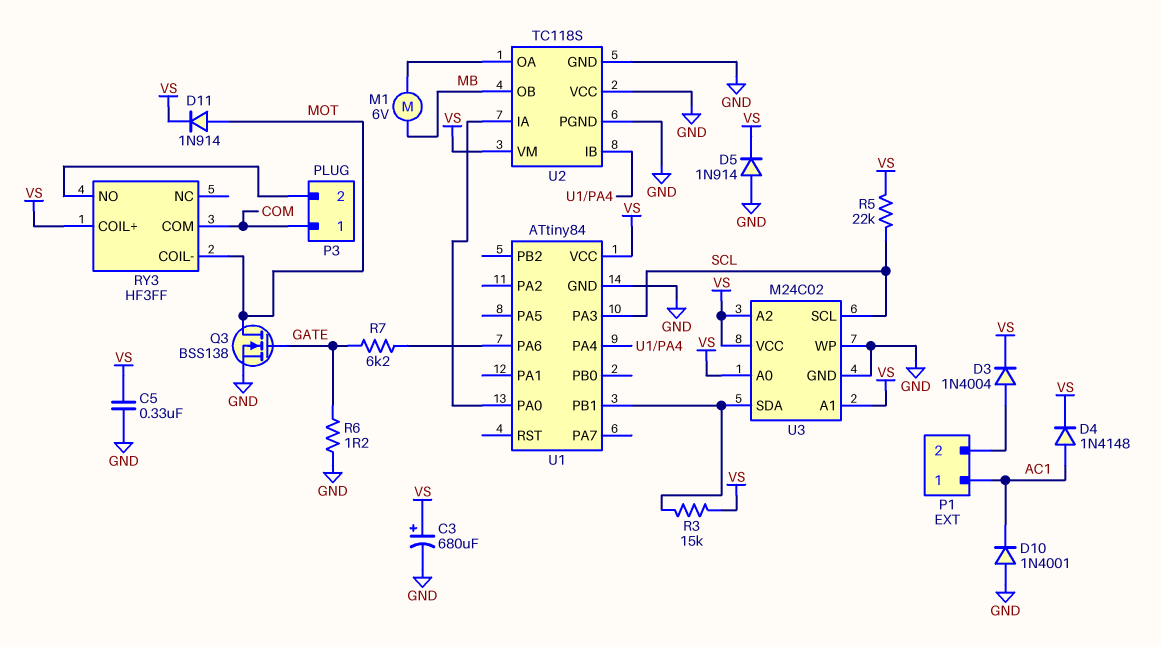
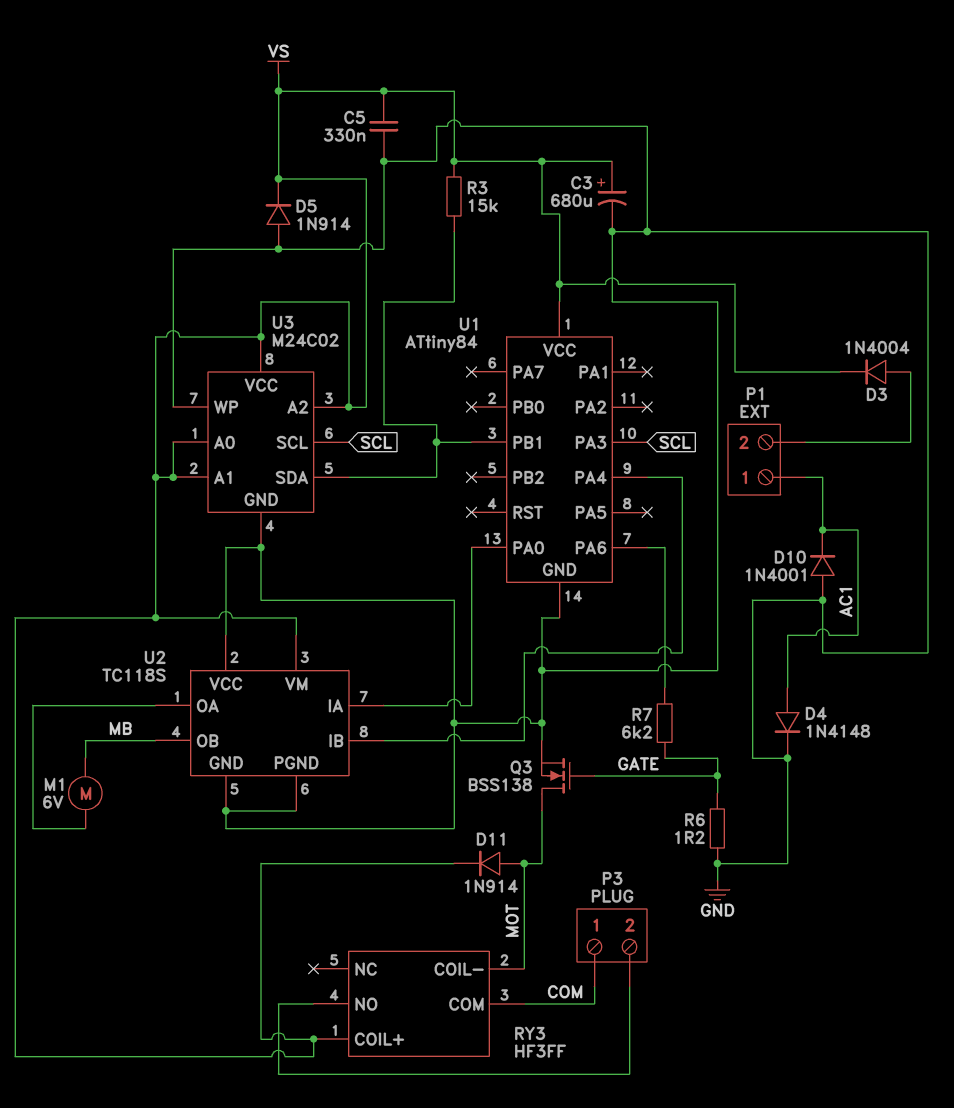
D4: diode 1N4148 (A AC1, K VS) -> diode 1N4148 (A AC1, K GND)
R5: 22k (SCL, VS) -> none

